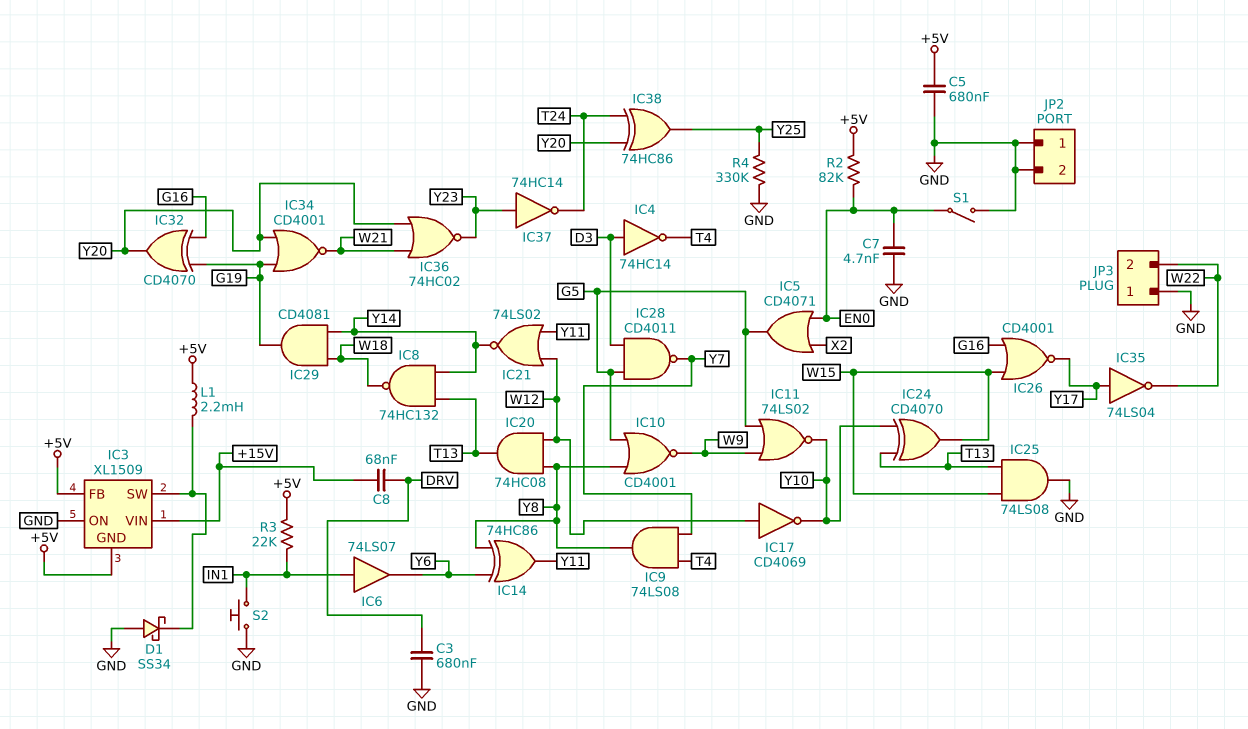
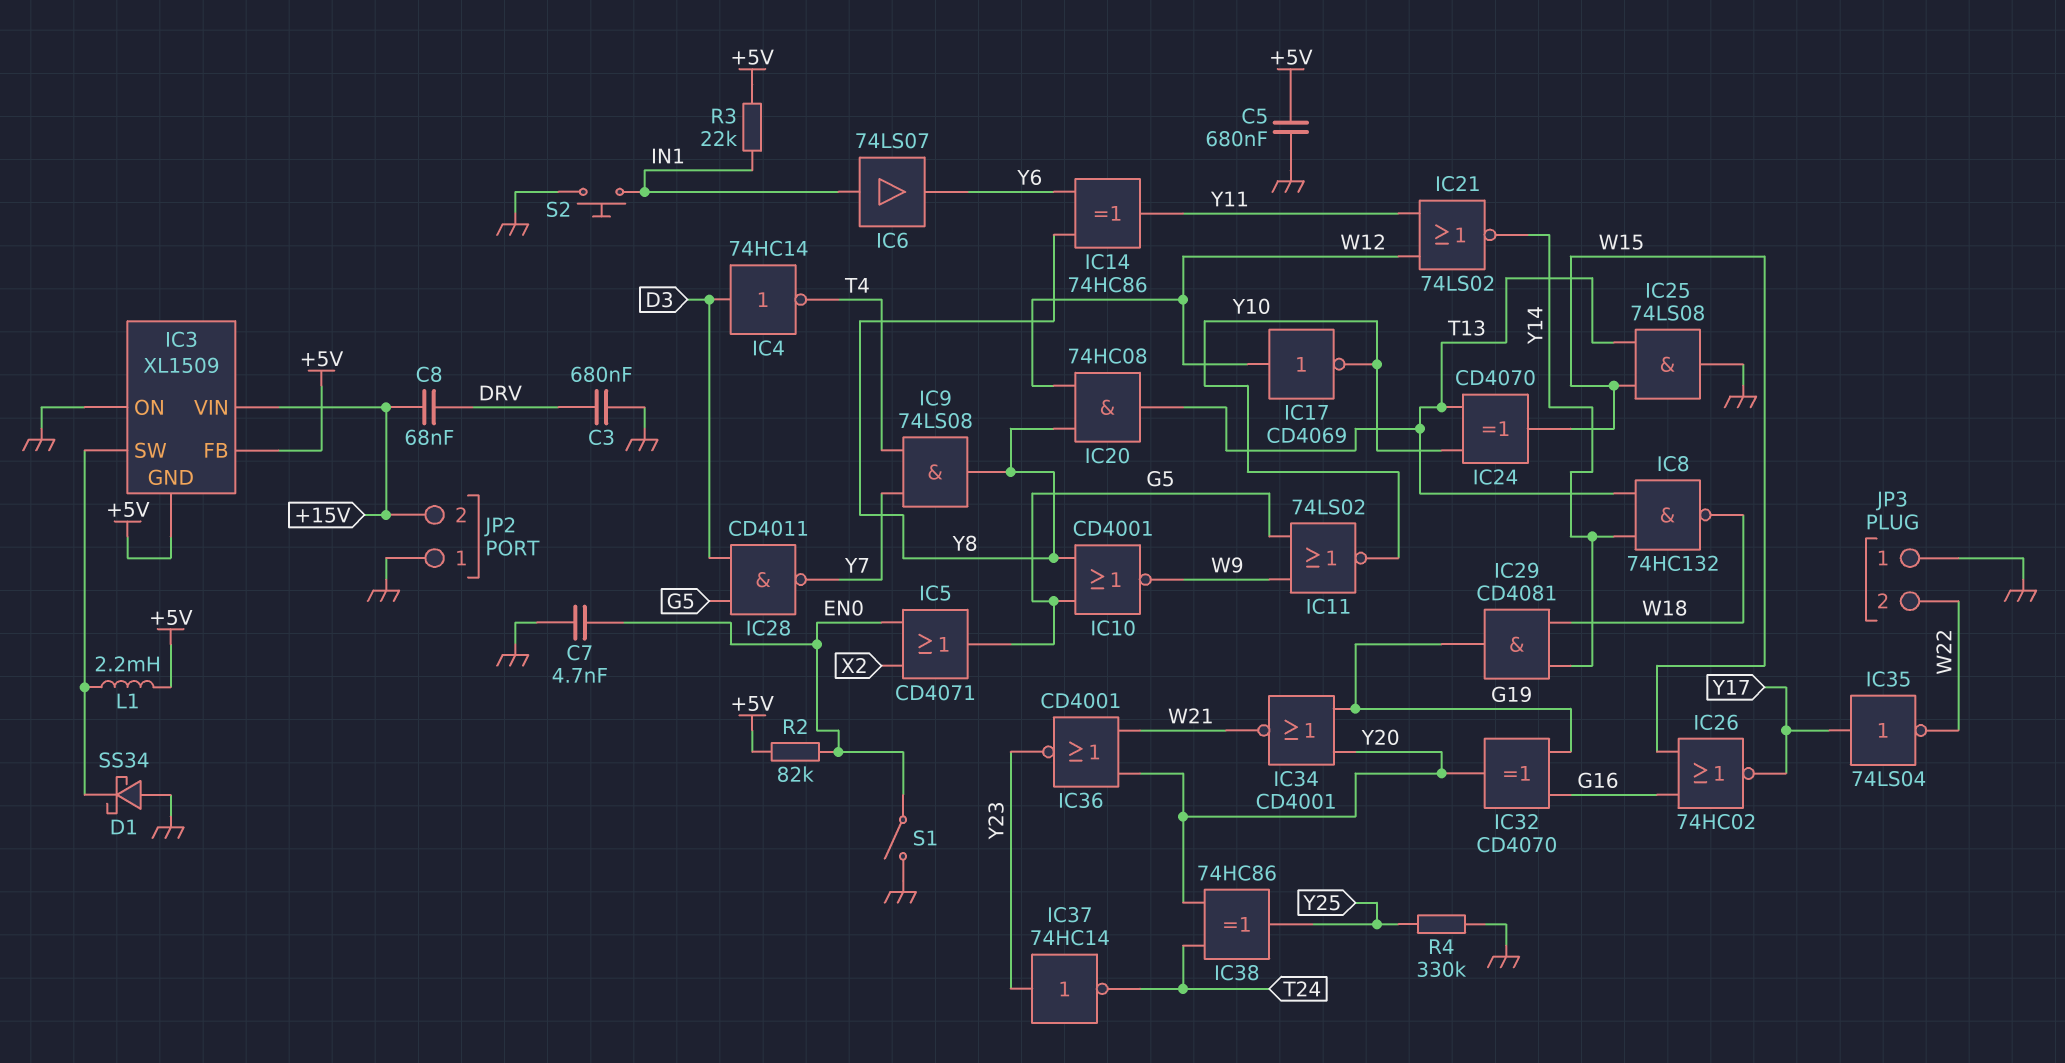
IC26: NOR CD4001 (in G16, in W15, out Y17) -> NOR 74HC02 (in G16, in W15, out Y17)
IC36: NOR 74HC02 (in W21, in Y20, out Y23) -> NOR CD4001 (in W21, in Y20, out Y23)
JP2 pin 2: GND -> +15V

